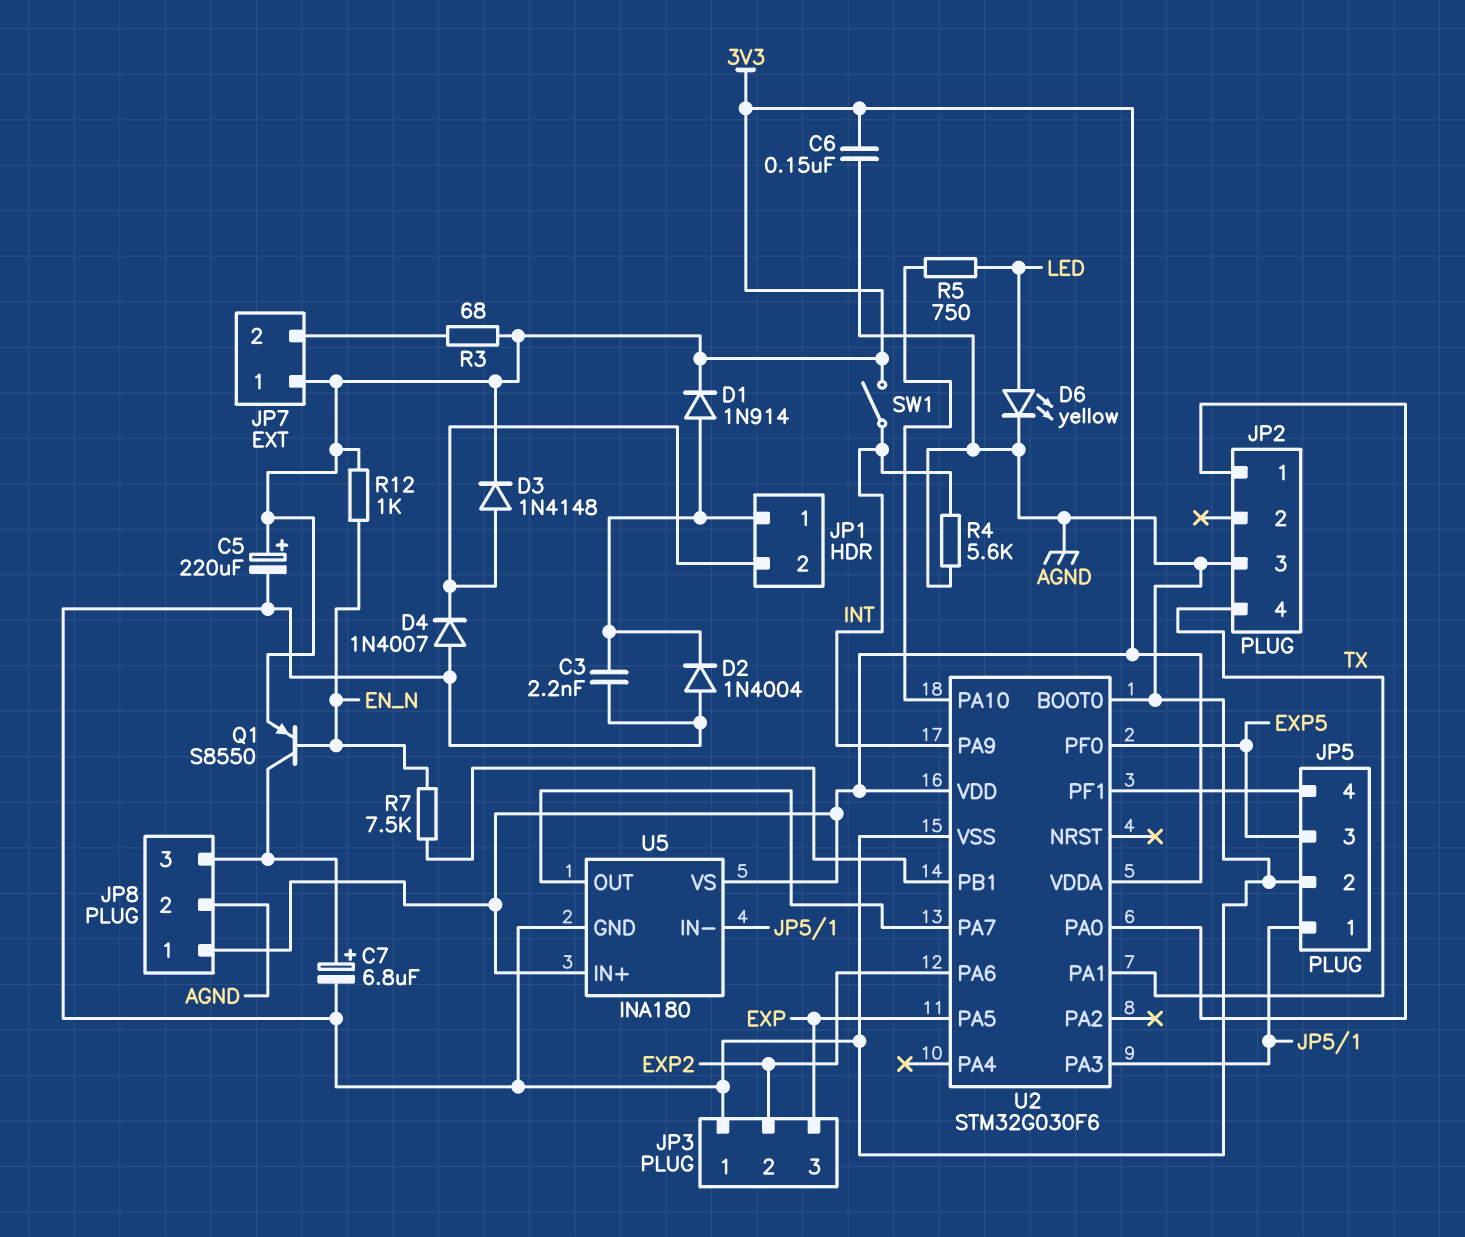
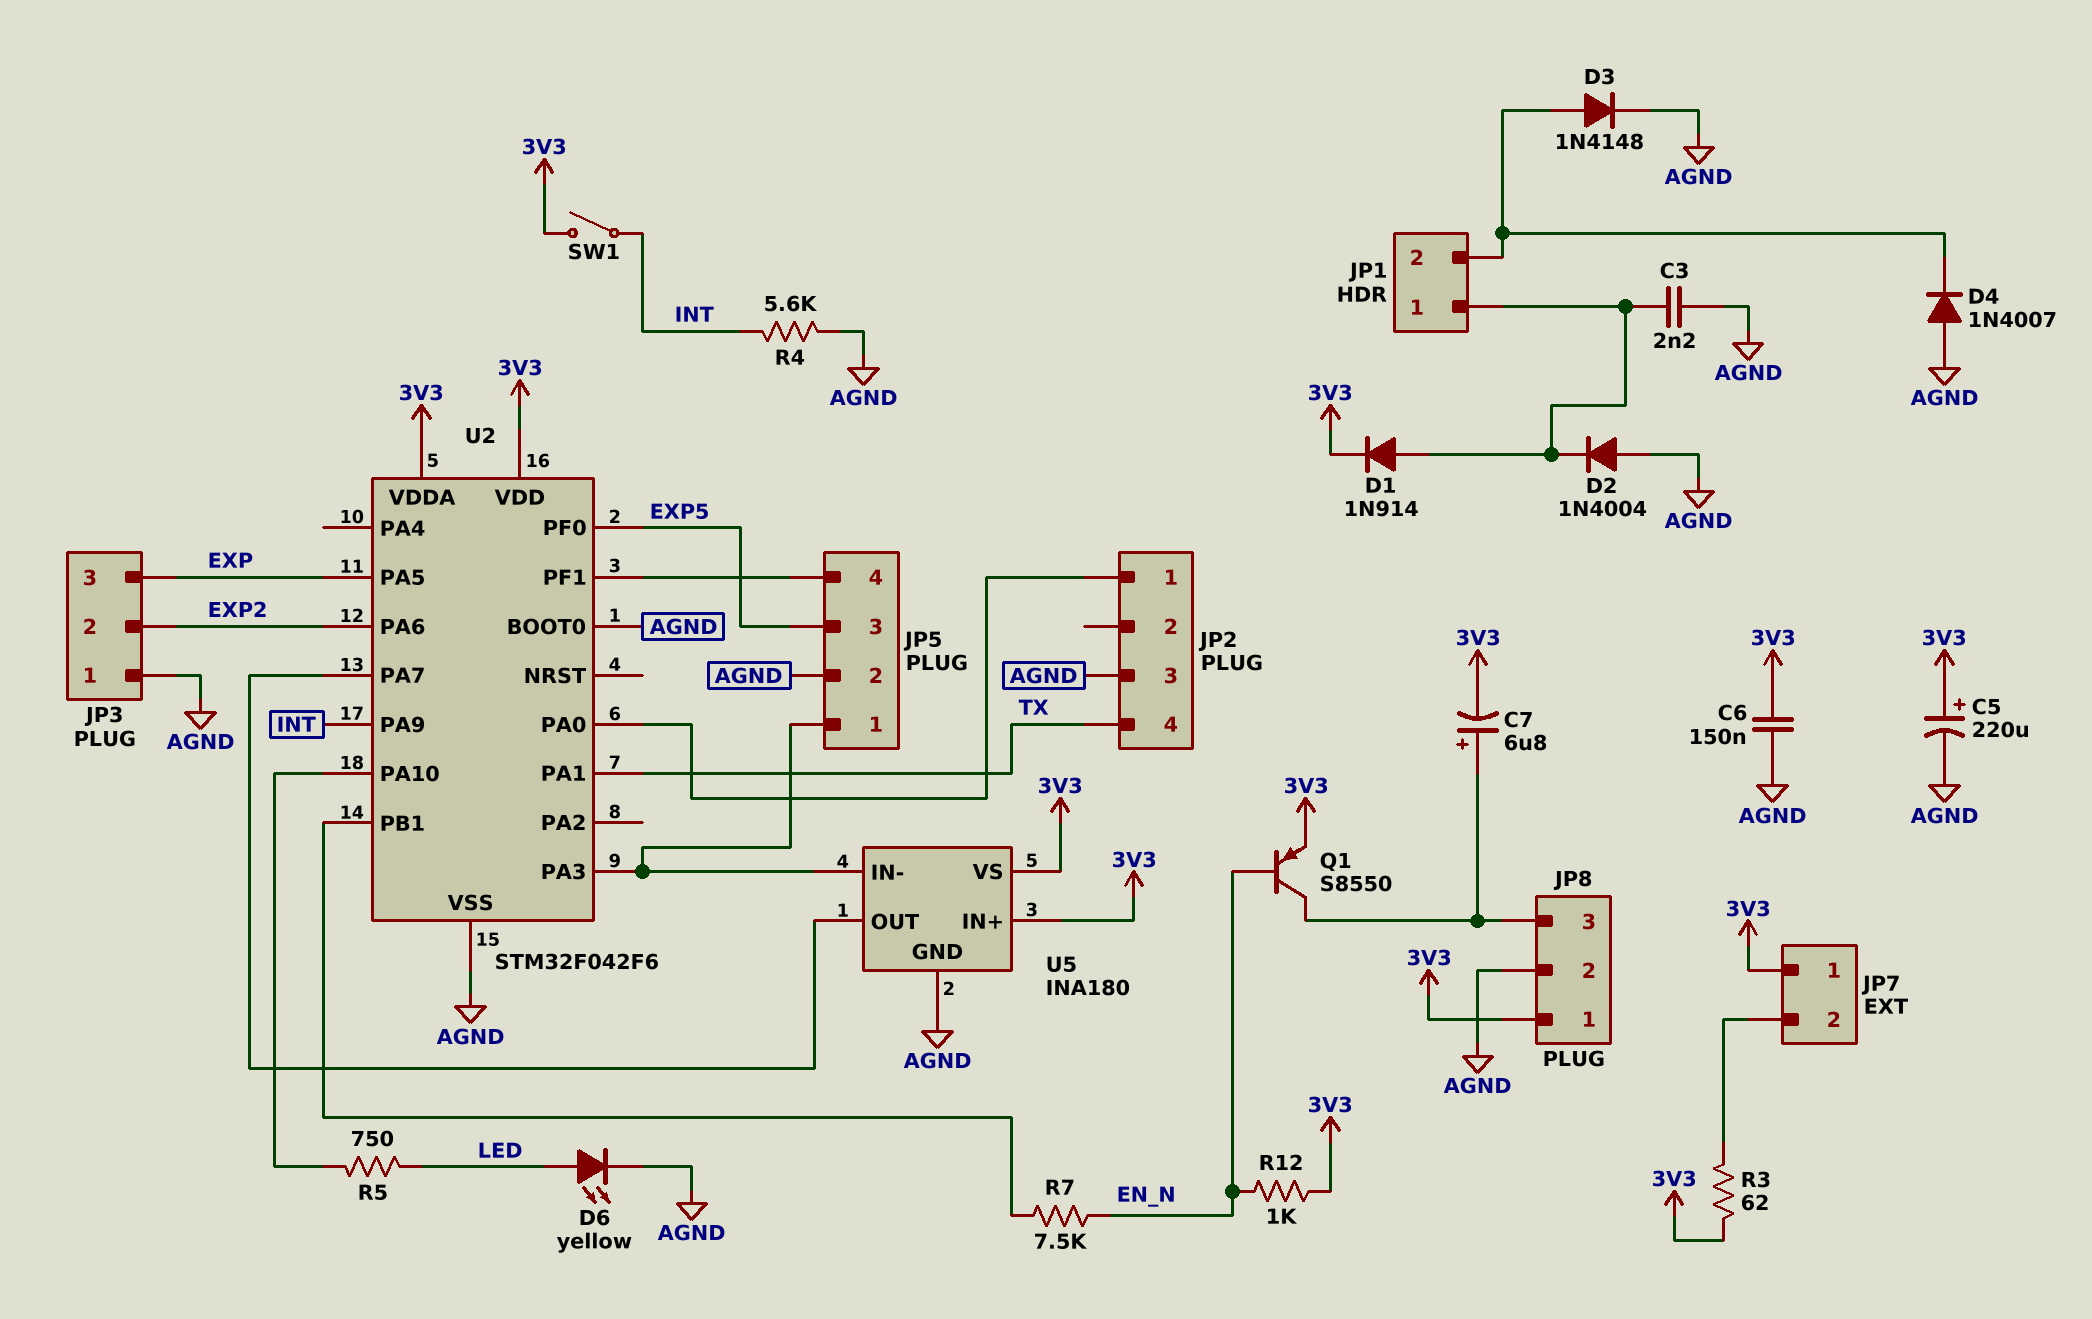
C7: 6.8uF (plus JP8/3, minus AGND) -> 6.8uF (plus JP8/3, minus 3V3)
D3: diode 1N4148 (A JP1/2, K 3V3) -> diode 1N4148 (A JP1/2, K AGND)
R3: 68 (3V3, JP7/2) -> 62 (3V3, JP7/2)
U2: STM32G030F6 -> STM32F042F6

